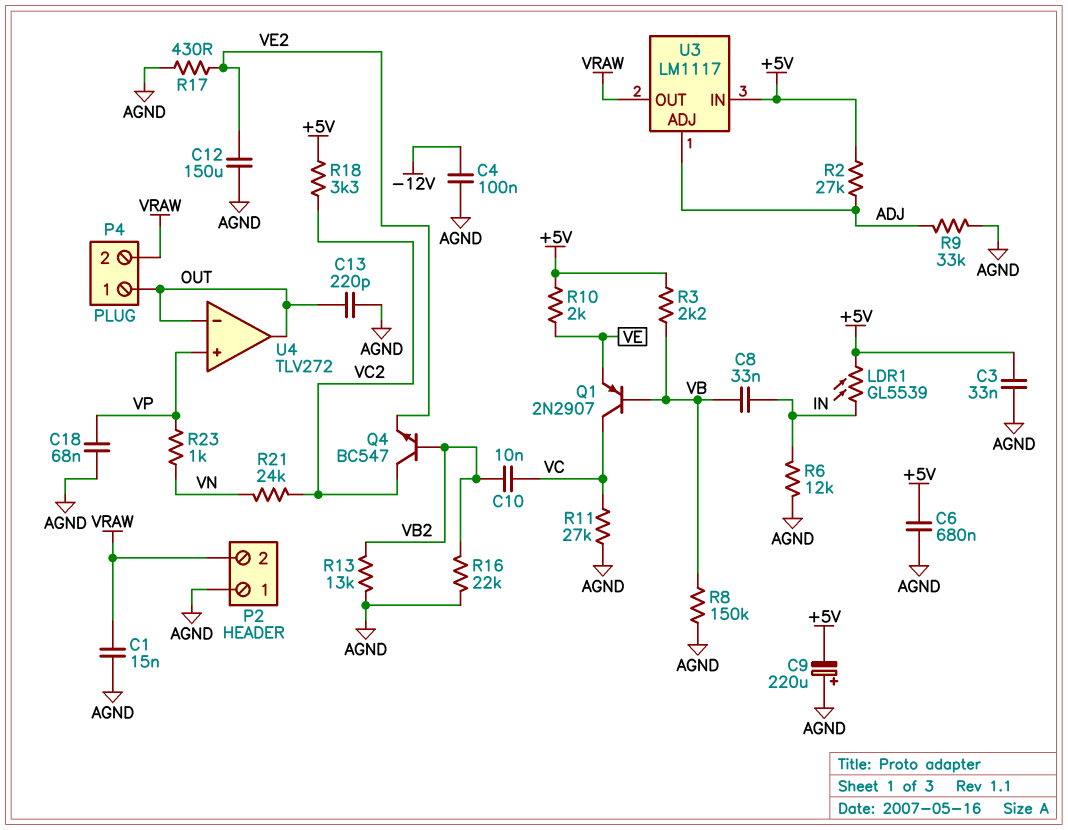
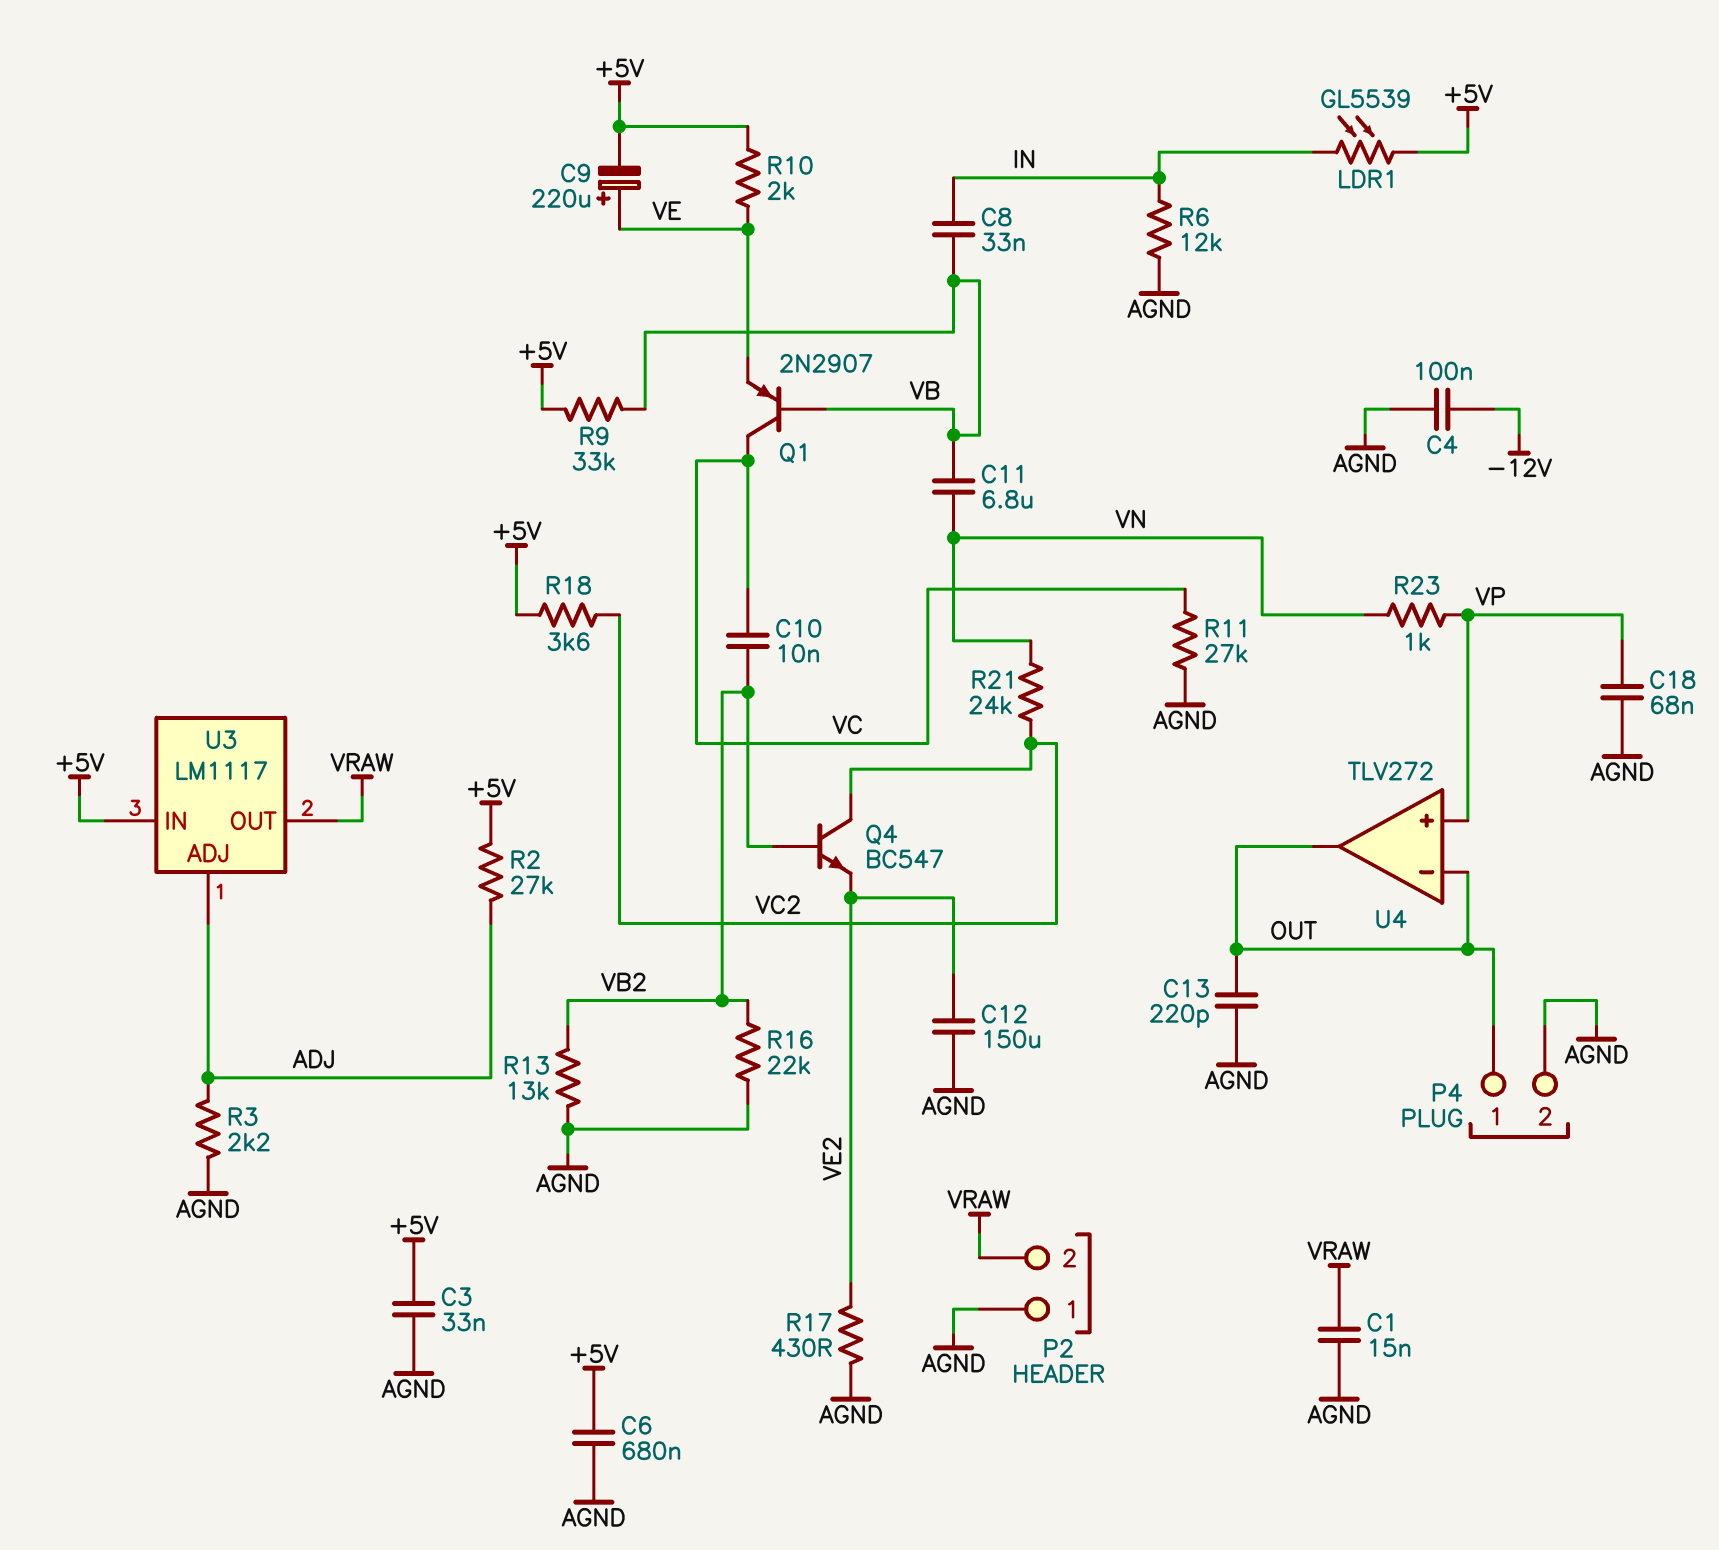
C9: 220uF (plus AGND, minus +5V) -> 220uF (plus VE, minus +5V)
C11: none -> 6.8uF (VB, VN)
P4 pin 2: VRAW -> AGND
R3: 2.2k (+5V, VB) -> 2.2k (ADJ, AGND)
R8: 150k (AGND, VB) -> none
R9: 33k (ADJ, AGND) -> 33k (+5V, VB)
R18: 3.3k (+5V, VC2) -> 3.6k (+5V, VC2)

